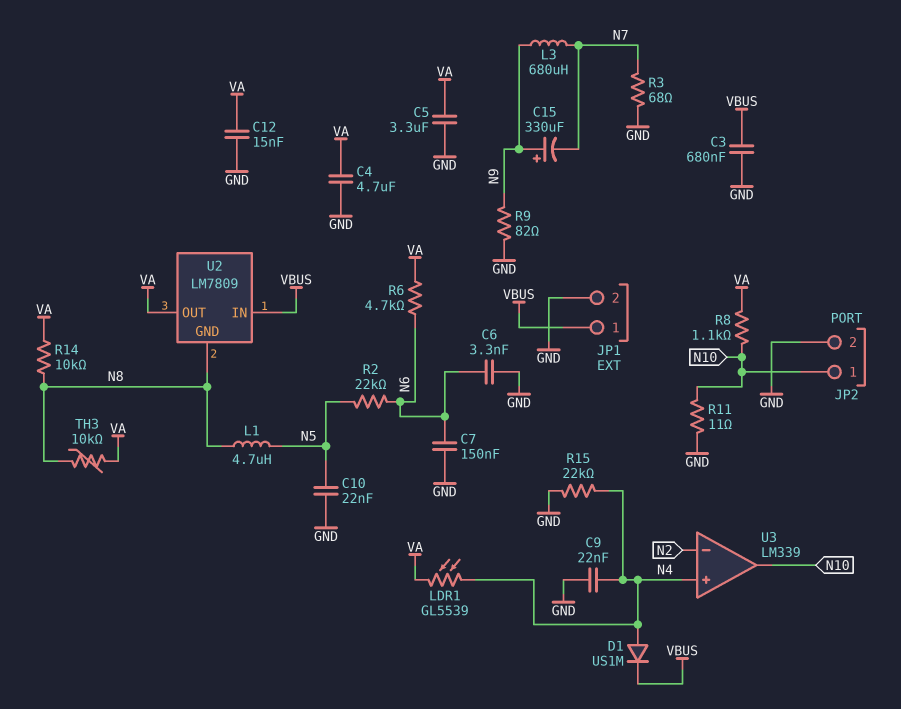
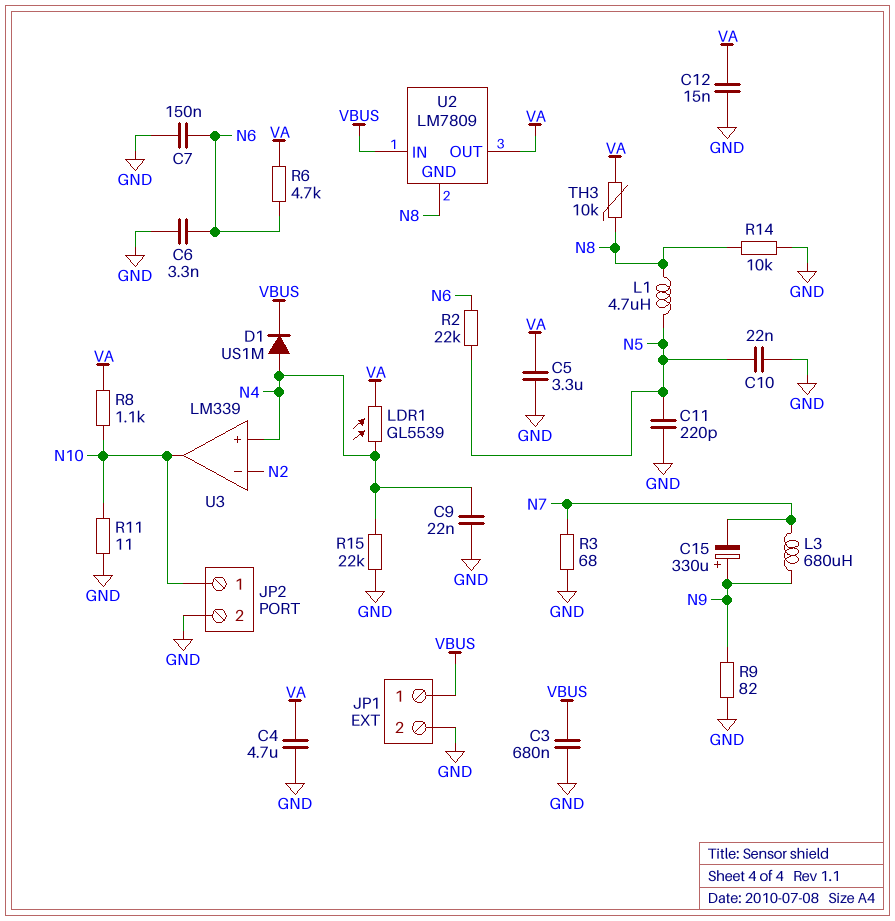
C11: none -> 220pF (GND, N5)
R14: 10k (N8, VA) -> 10k (GND, N8)

